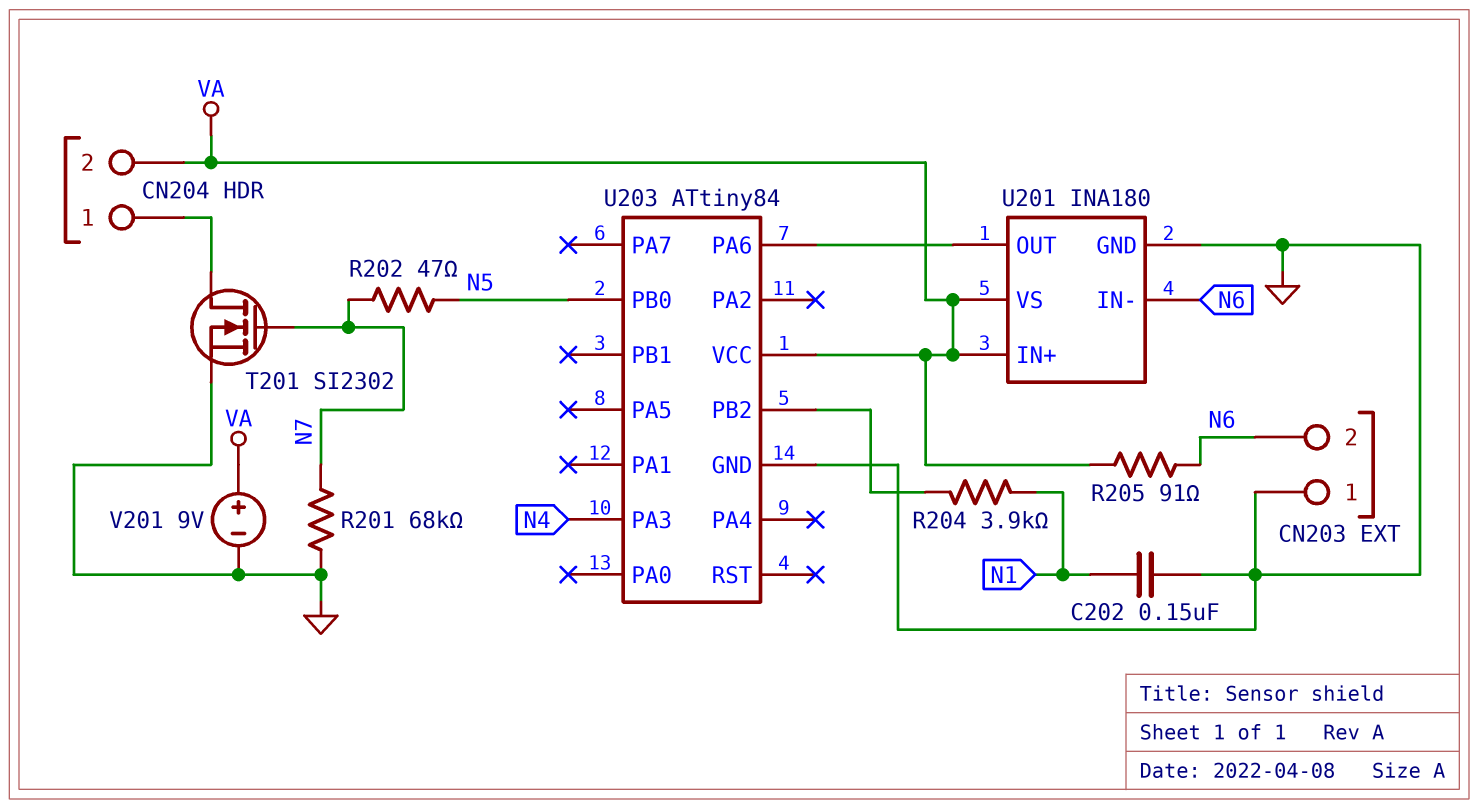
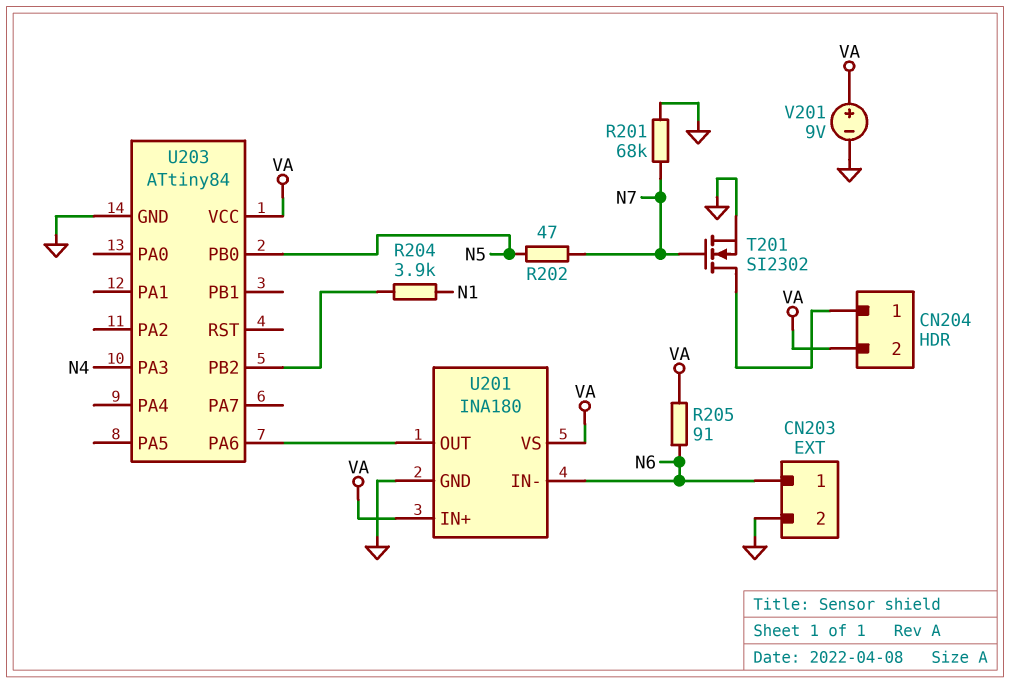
C202: 150nF (GND, N1) -> none
CN203 pin 1: GND -> N6
CN203 pin 2: N6 -> GND

